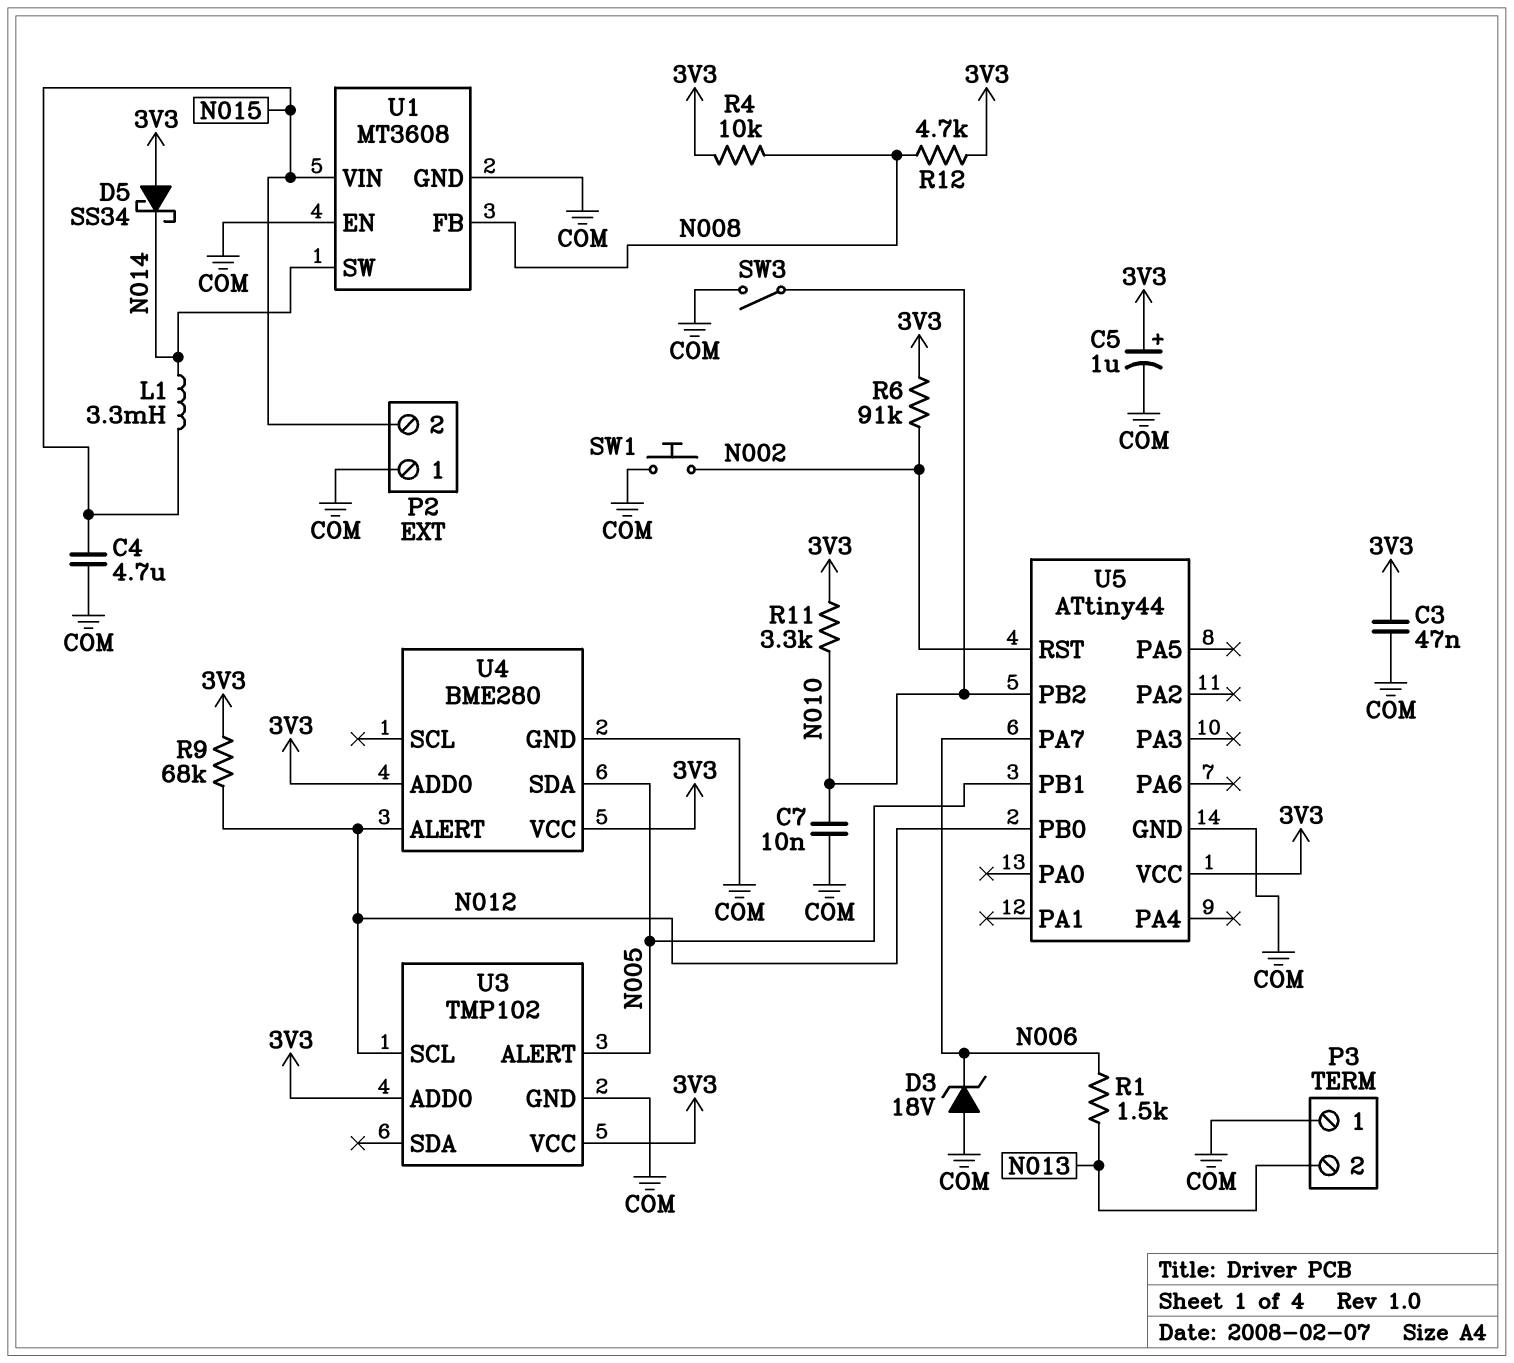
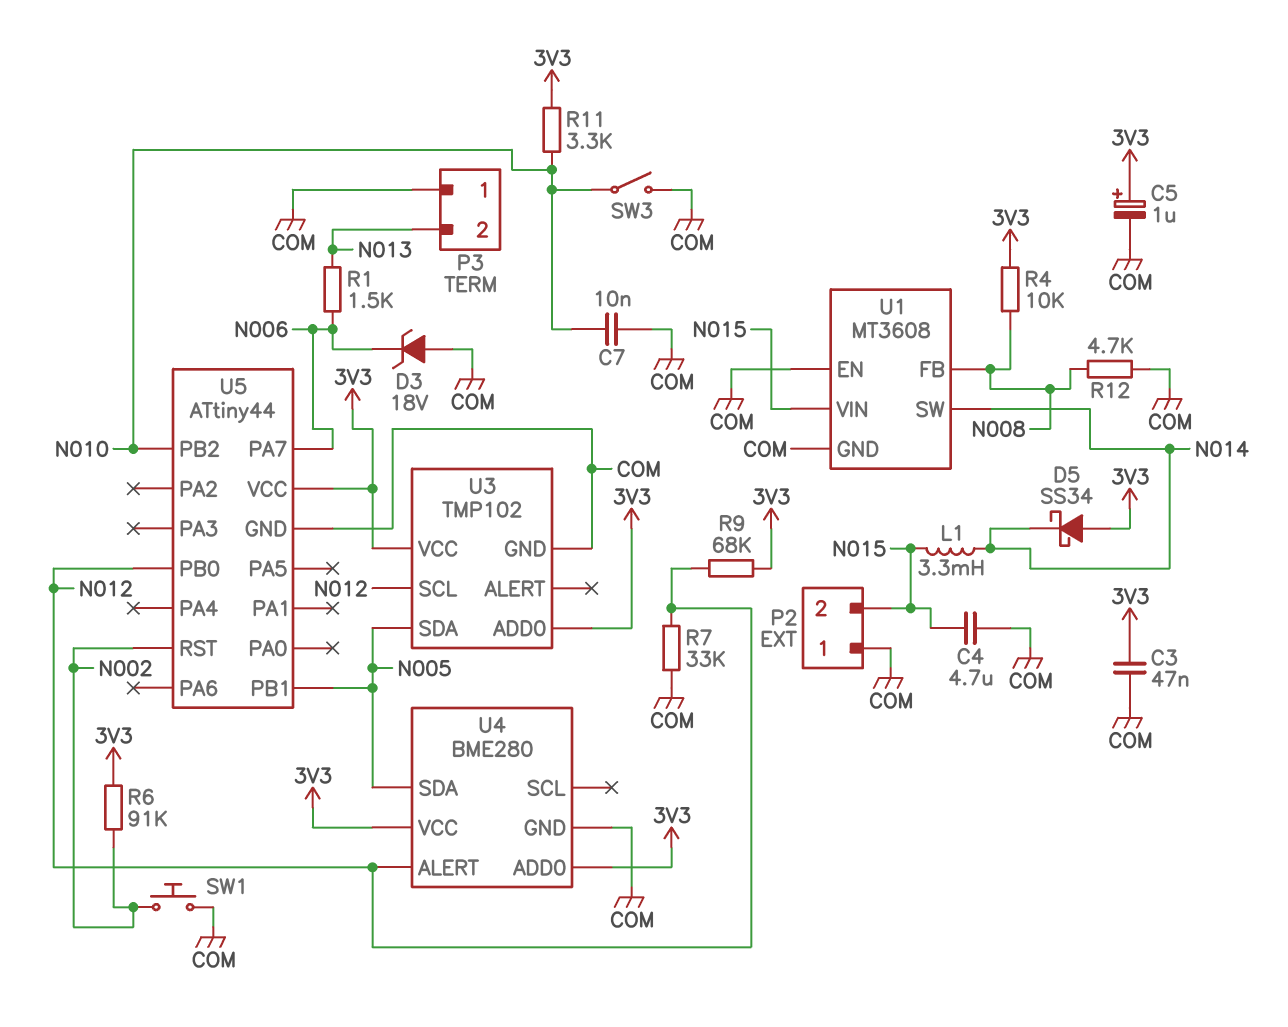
R7: none -> 33k (COM, N012)
R12: 4.7k (3V3, N008) -> 4.7k (COM, N008)
U3 pin ALERT: N005 -> none
U3 pin SDA: none -> N005

